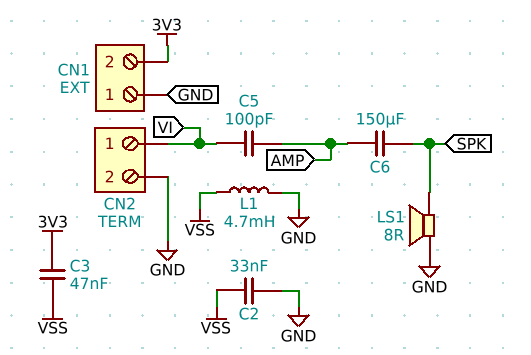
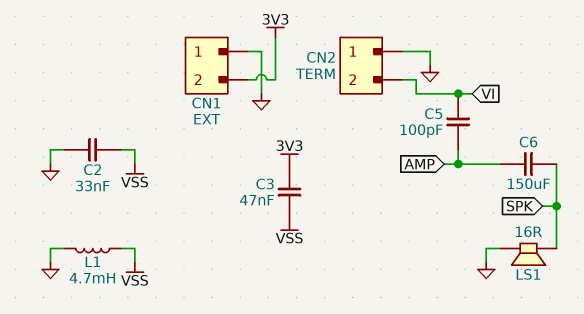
CN2 pin 1: VI -> GND
CN2 pin 2: GND -> VI
LS1: speaker 8R (GND, SPK) -> speaker 16R (GND, SPK)

